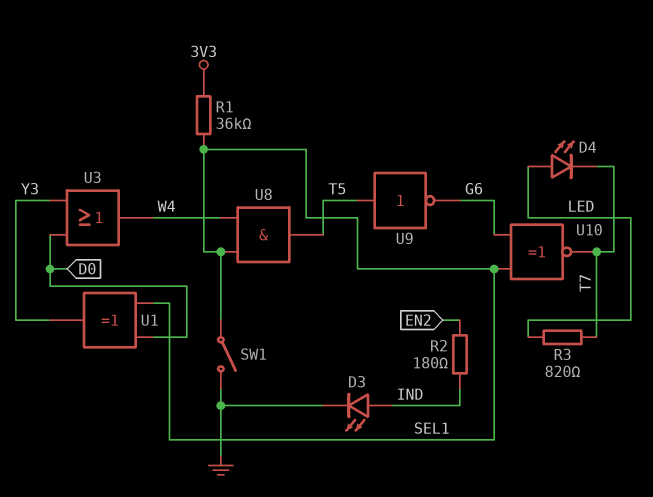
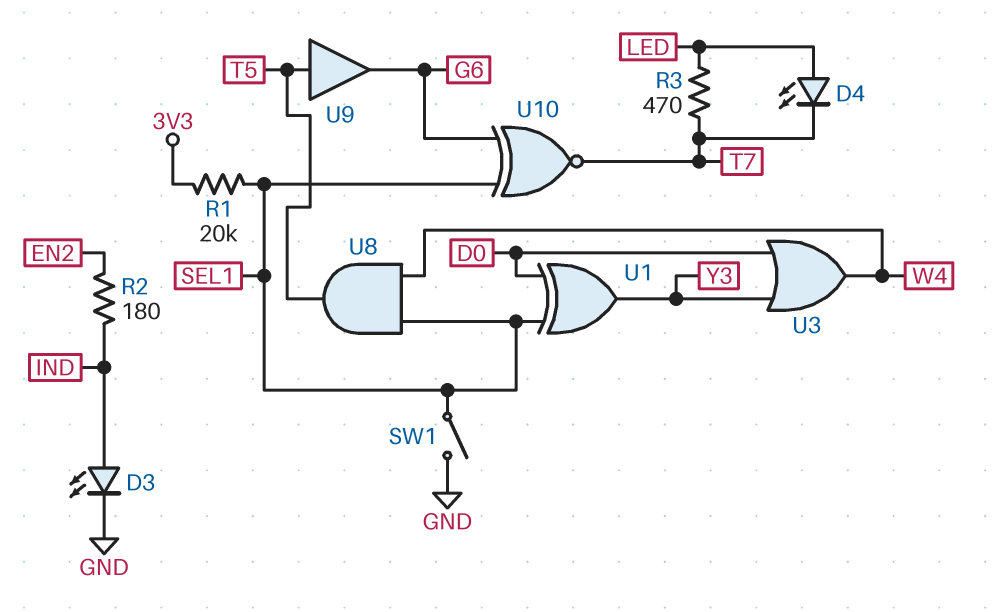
R1: 36k (3V3, SEL1) -> 20k (3V3, SEL1)
R3: 820 (LED, T7) -> 470 (LED, T7)
U9: NOT (in T5, out G6) -> buffer (in T5, out G6)

